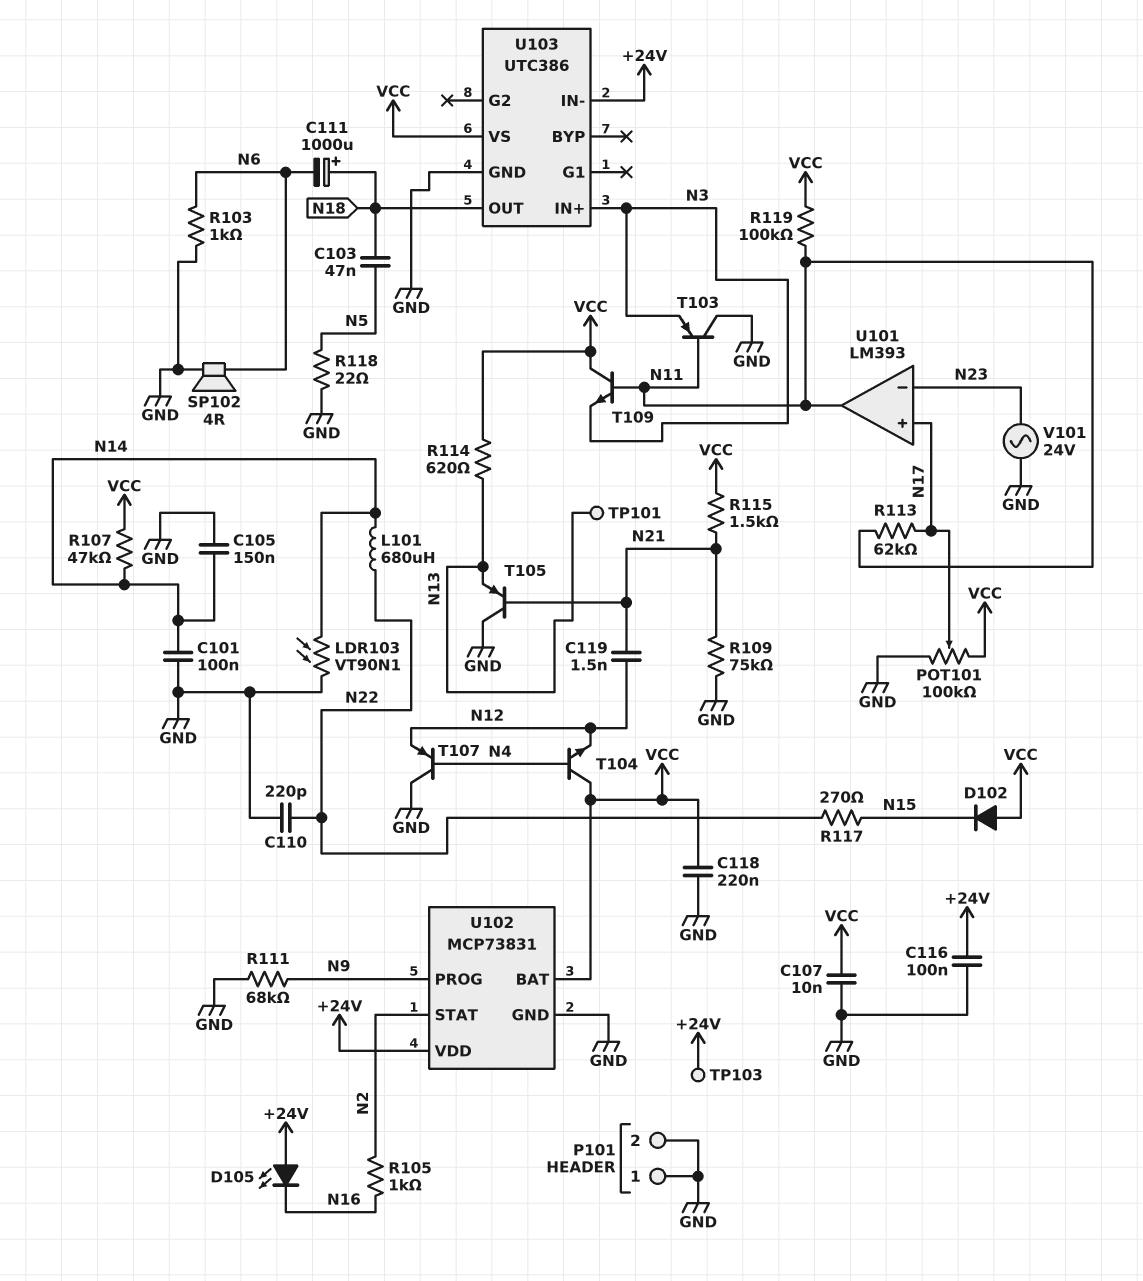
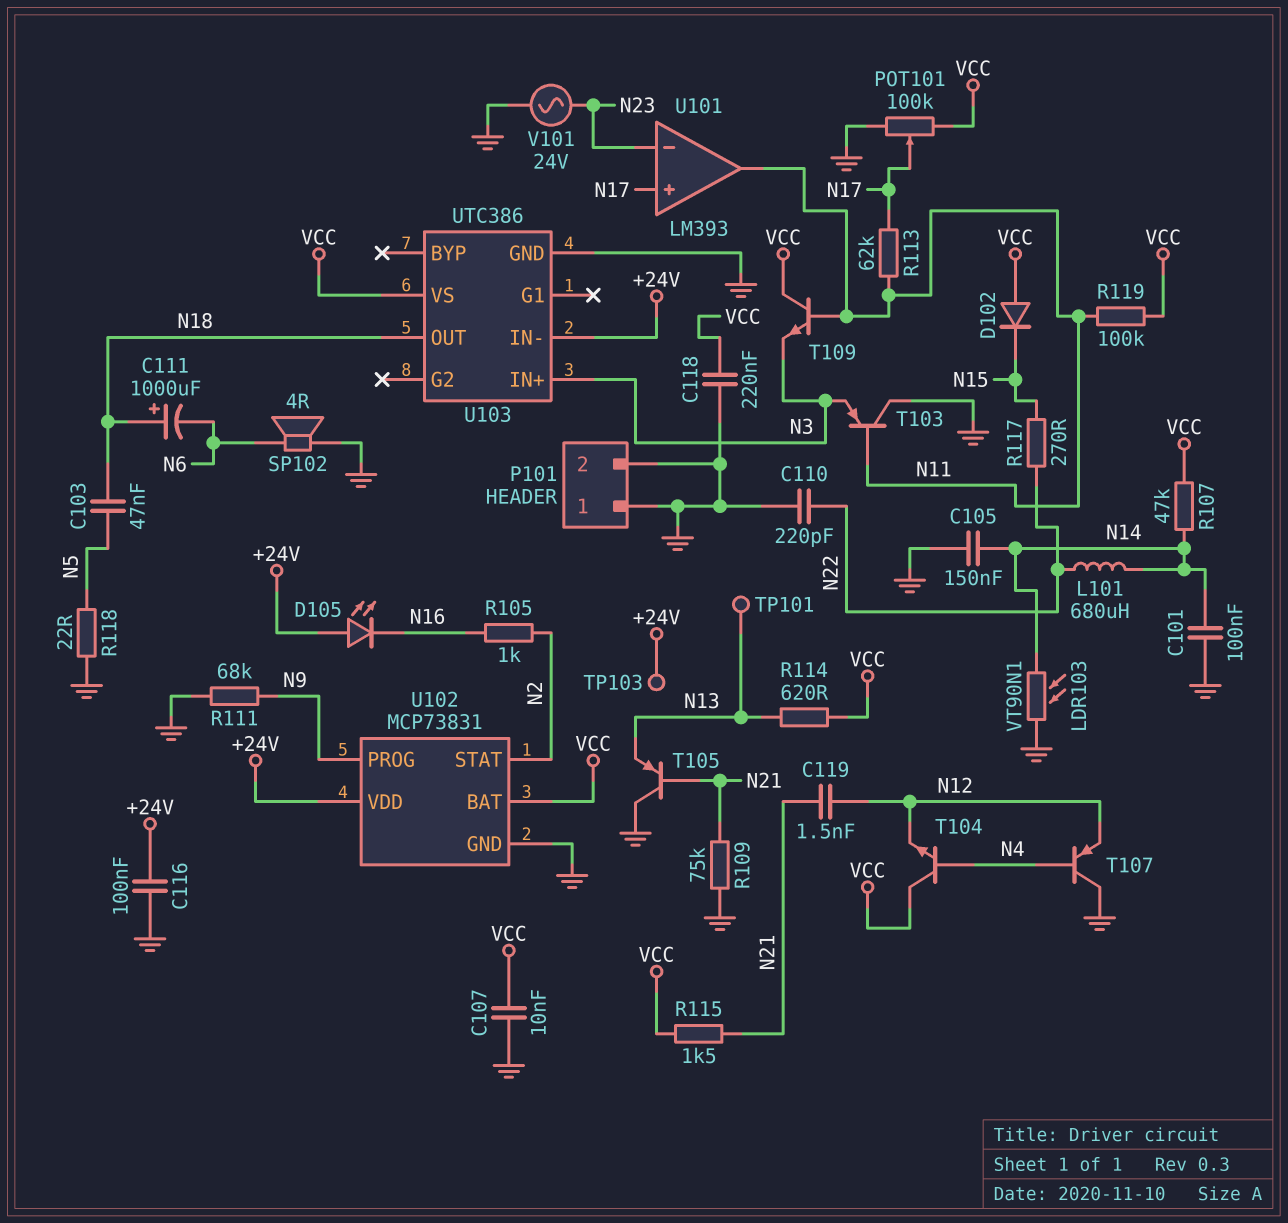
R103: 1k (GND, N6) -> none

